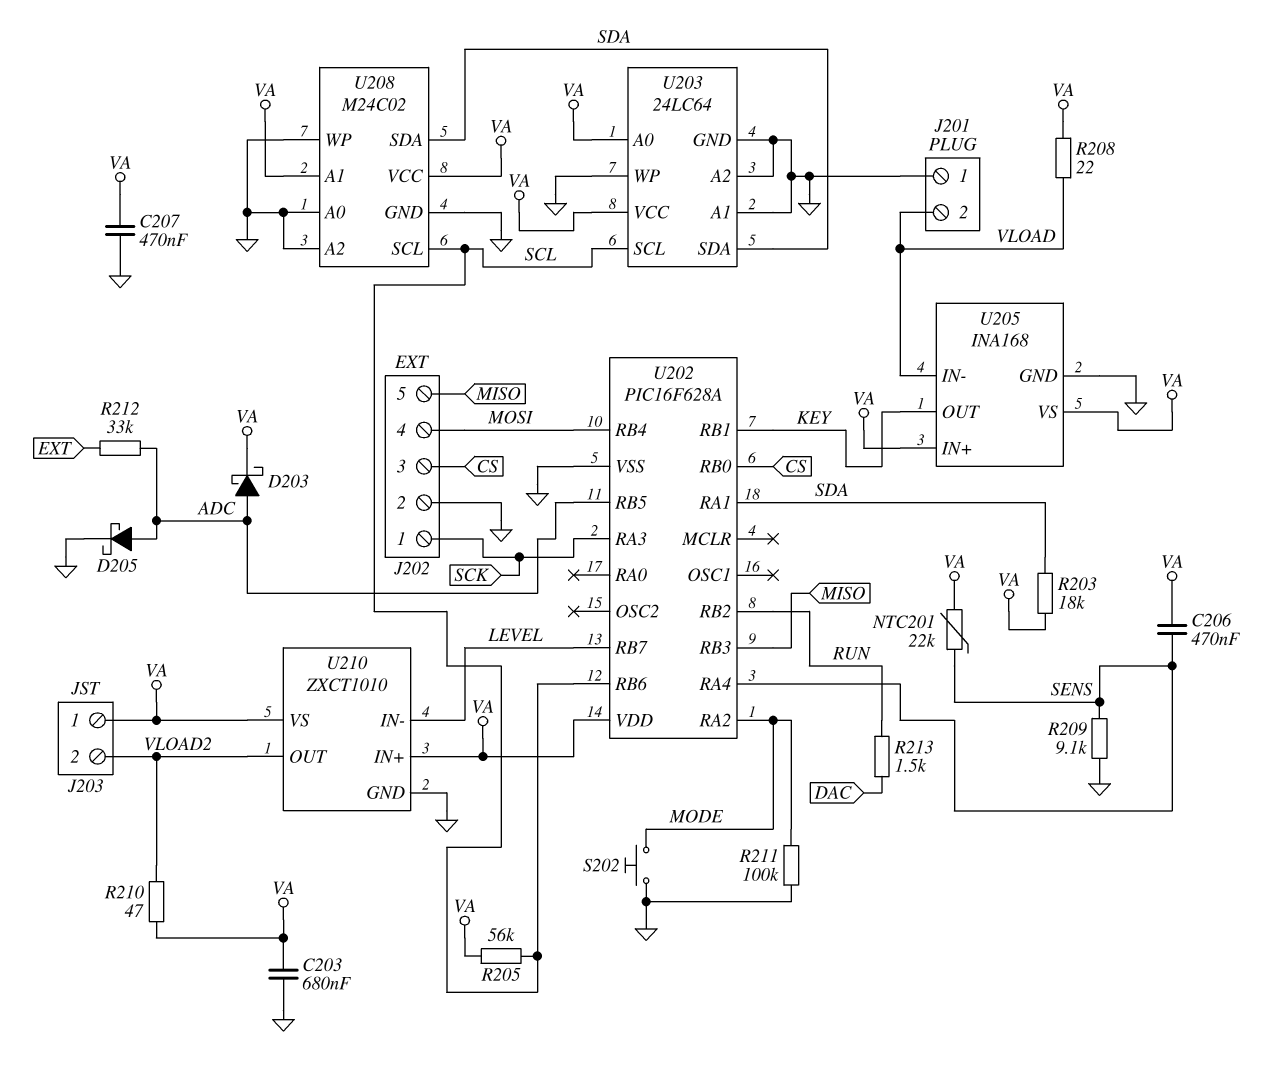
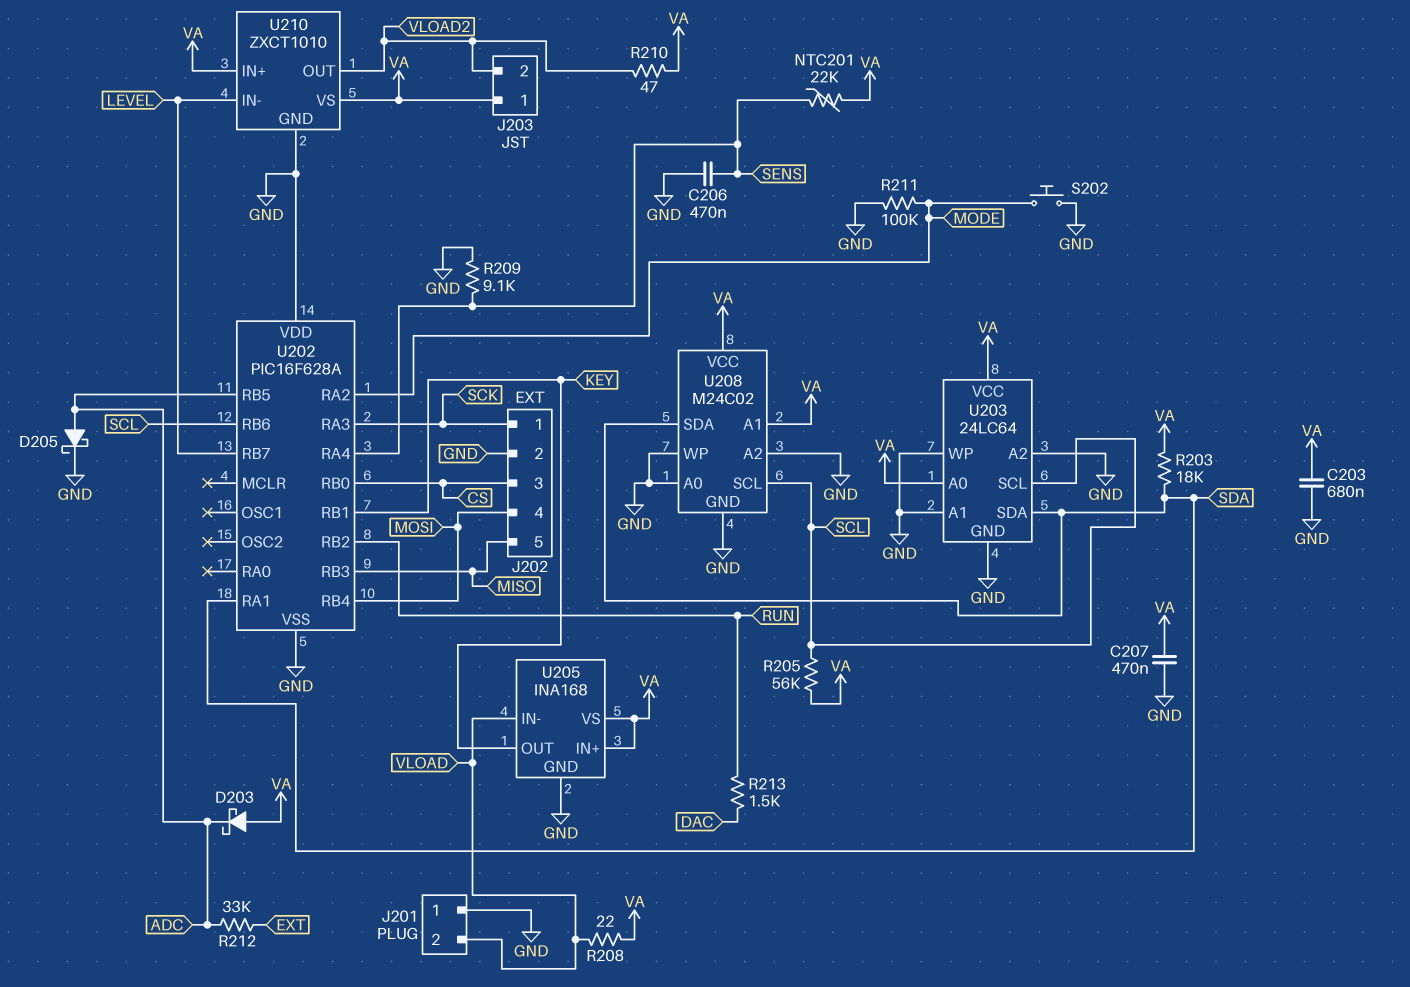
C206: 470nF (SENS, VA) -> 470nF (GND, SENS)
D203: schottky (A ADC, K VA) -> schottky (A VA, K ADC)
U202 pin VDD: VA -> GND

